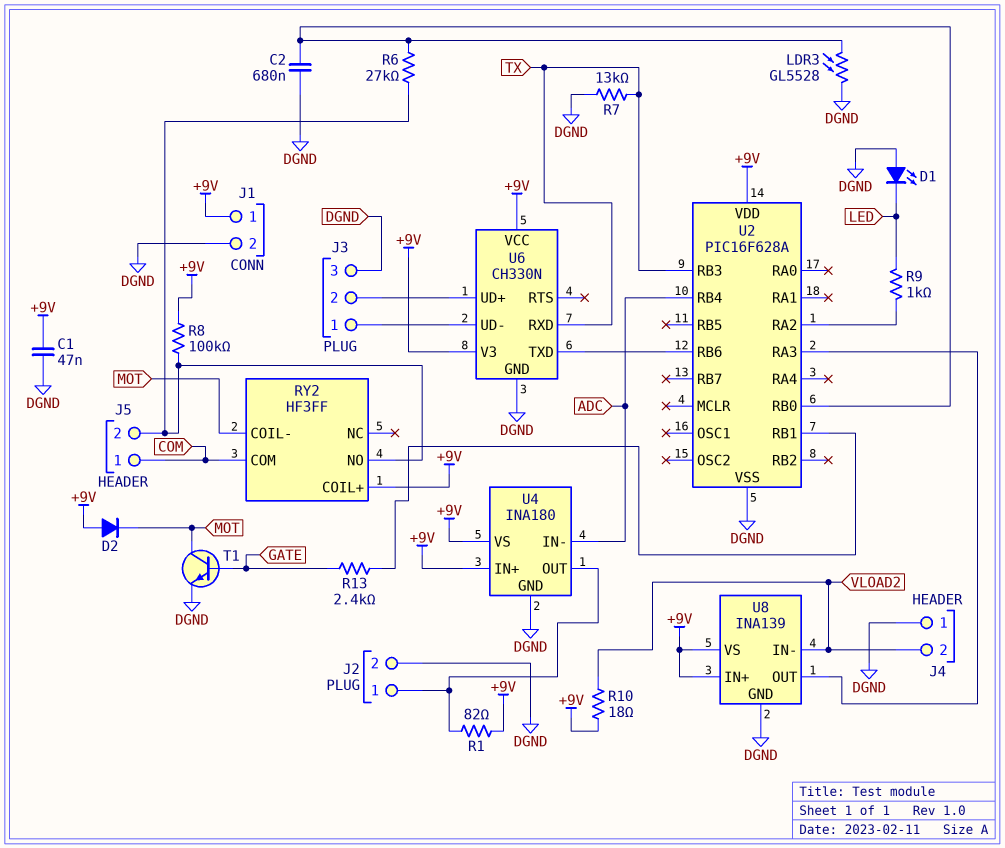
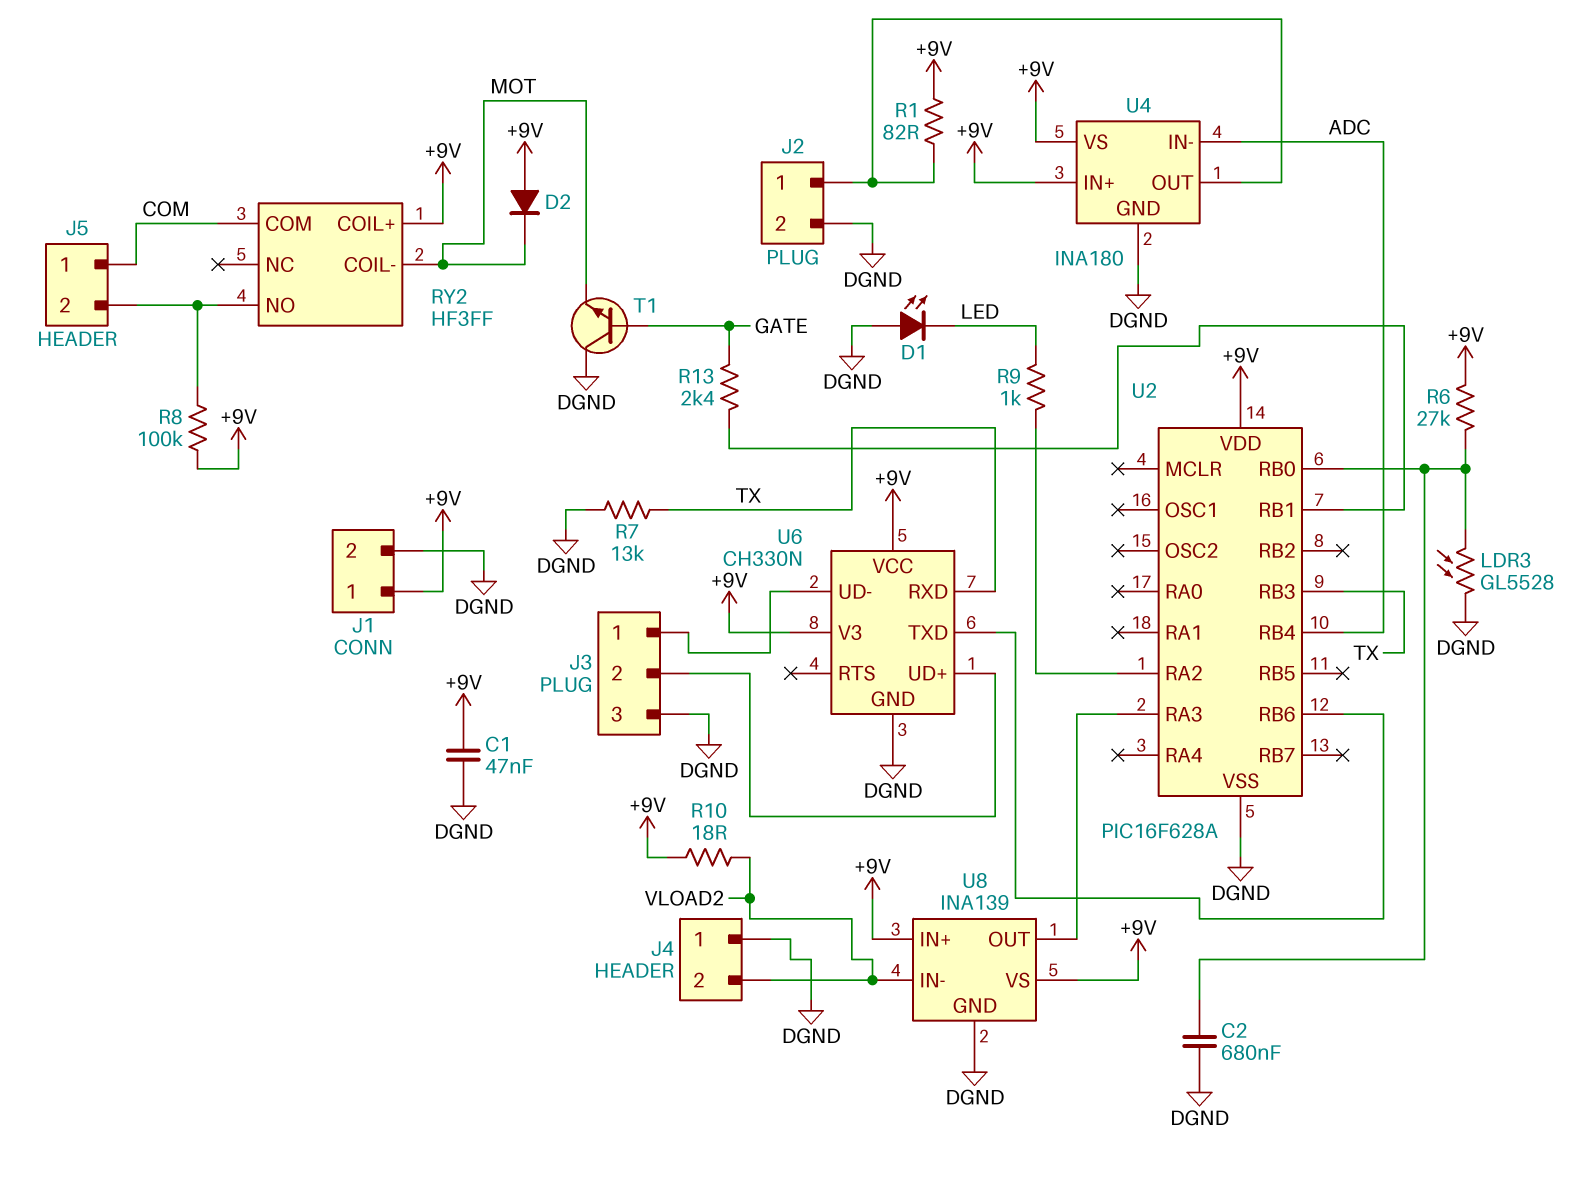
R6: 27k (J5/2, U2/RB0) -> 27k (+9V, U2/RB0)
T1: NPN (B GATE, C MOT, E DGND) -> NPN (B GATE, C DGND, E MOT)

